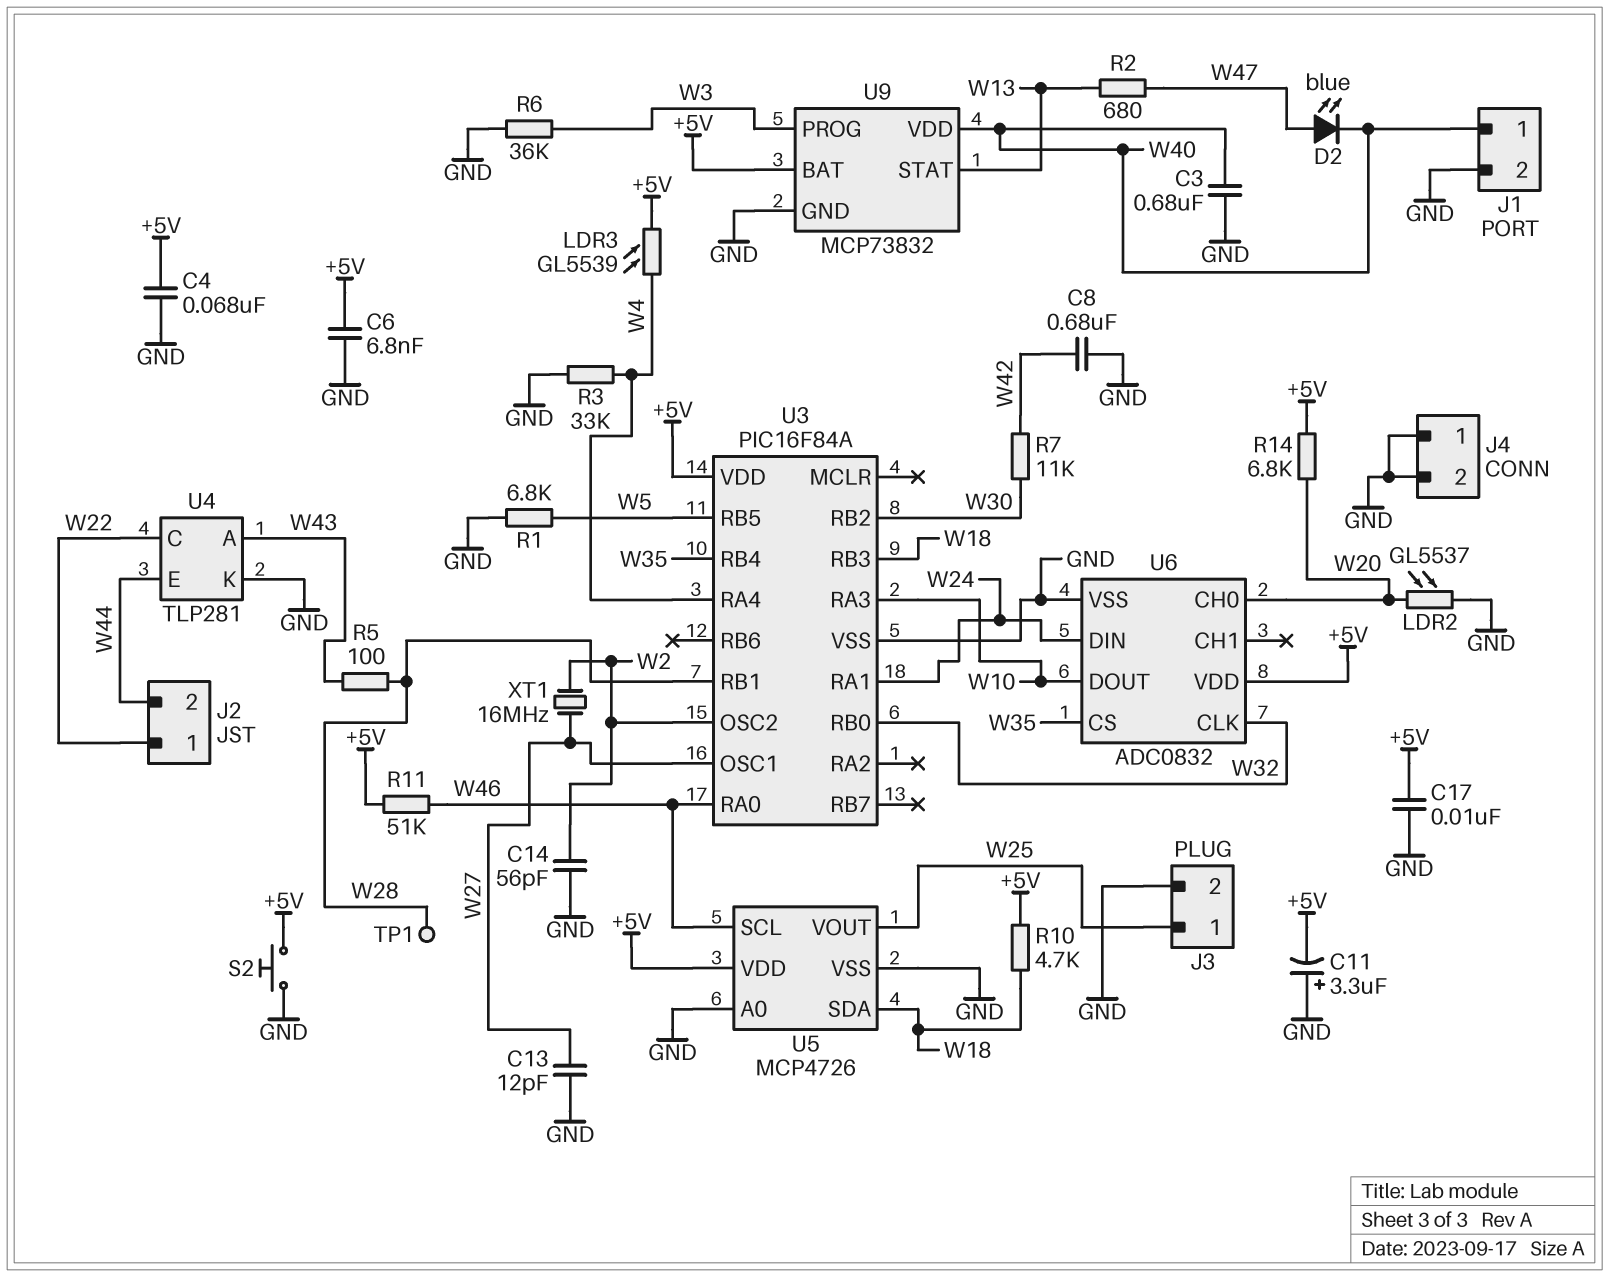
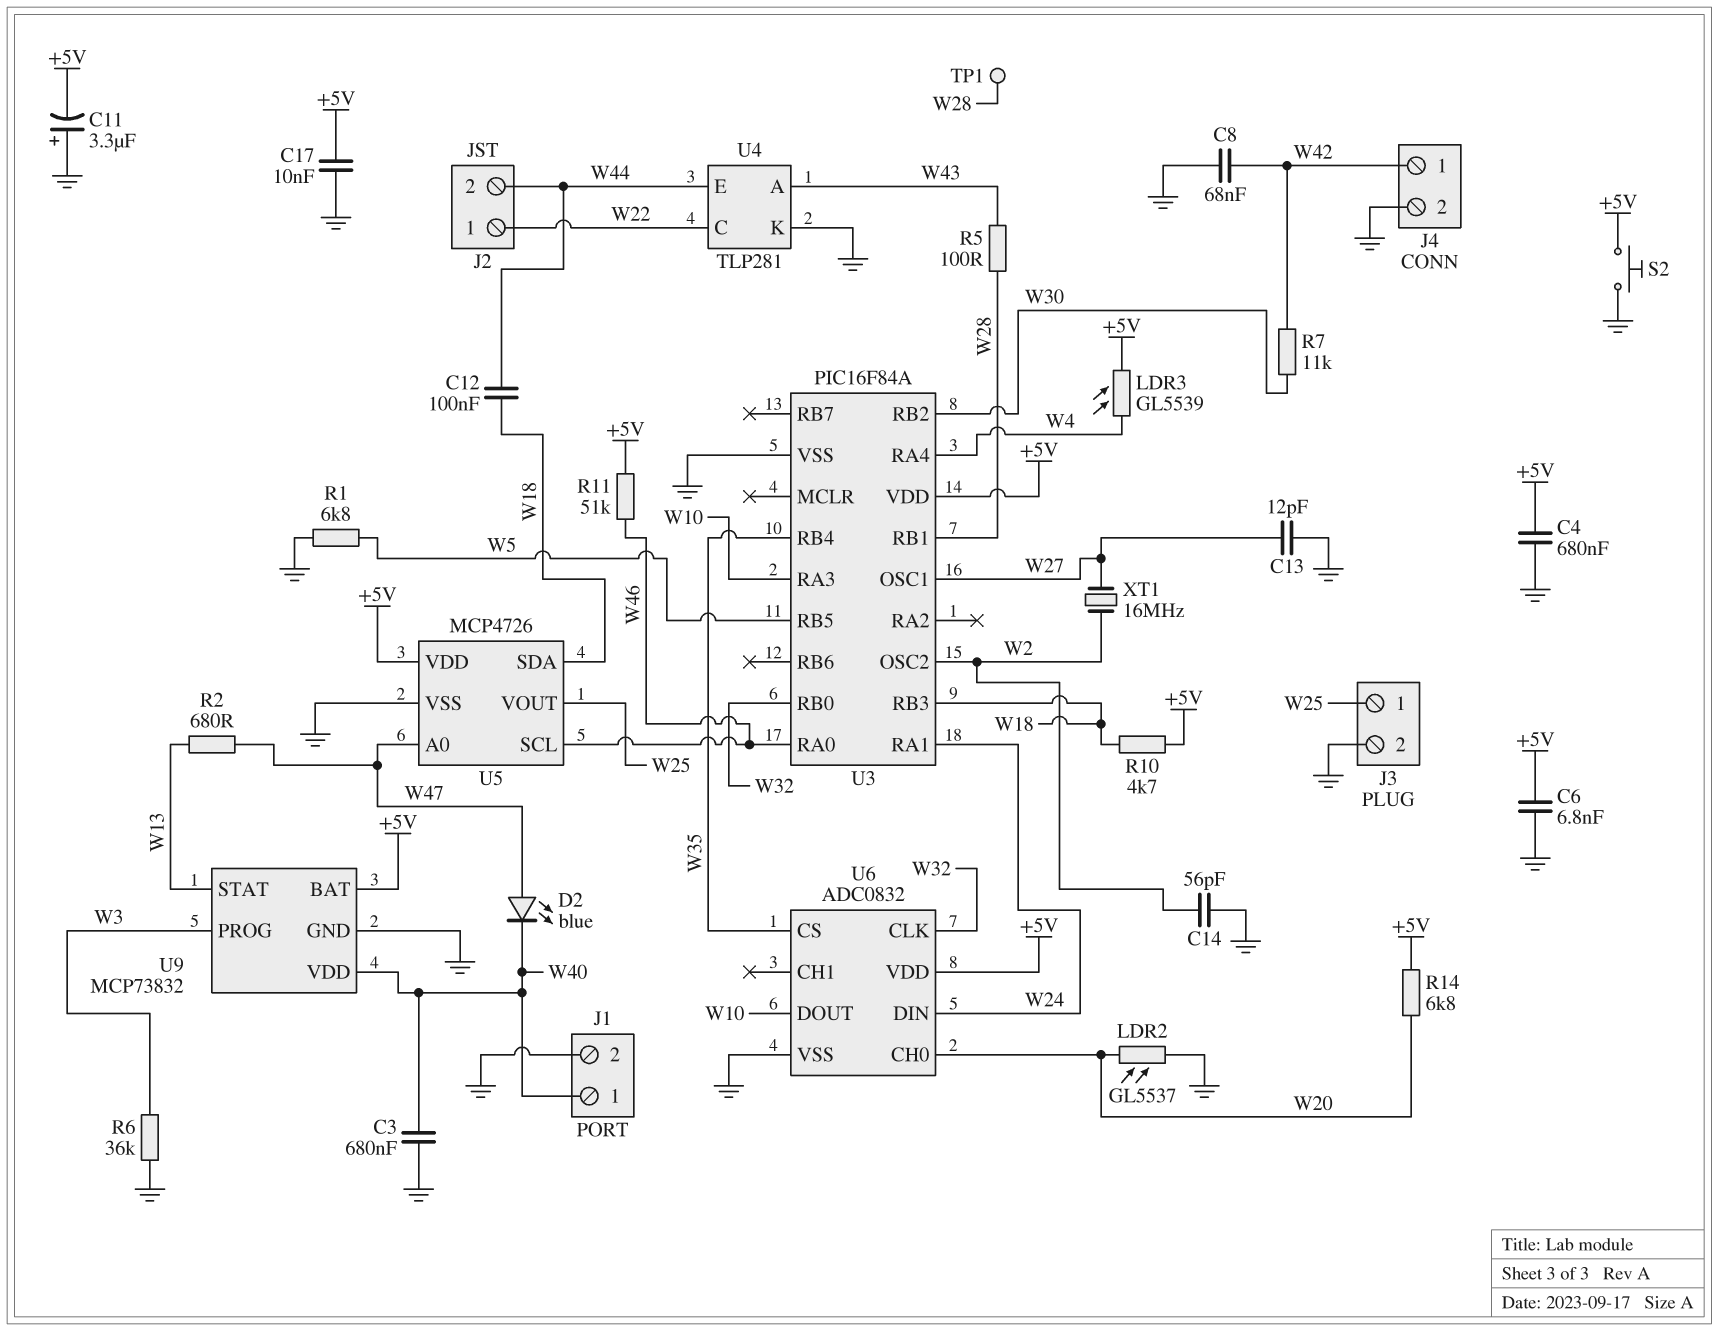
C4: 68nF (+5V, GND) -> 680nF (+5V, GND)
C8: 680nF (GND, W42) -> 68nF (GND, W42)
C12: none -> 100nF (W18, W44)
J4 pin 1: GND -> W42
R3: 33k (GND, W4) -> none
U5 pin A0: GND -> W47

